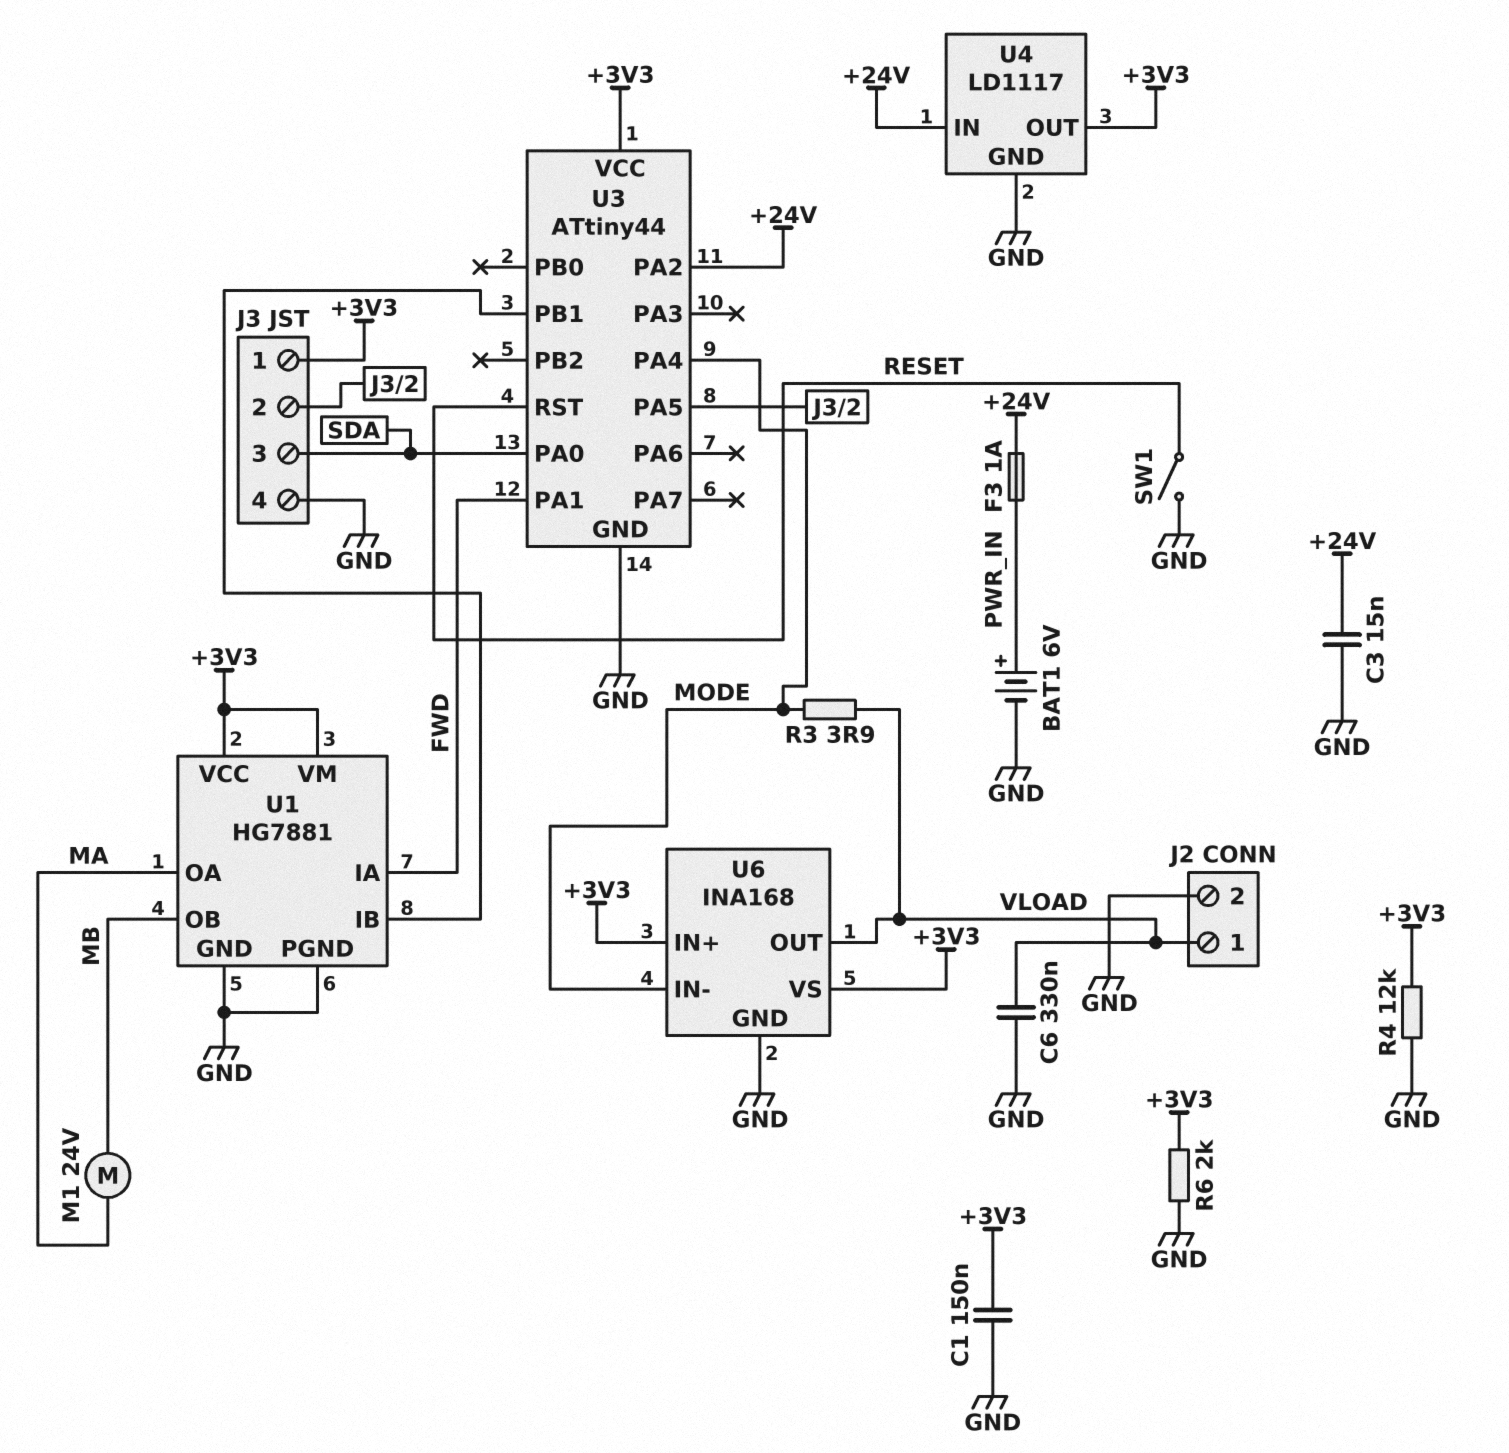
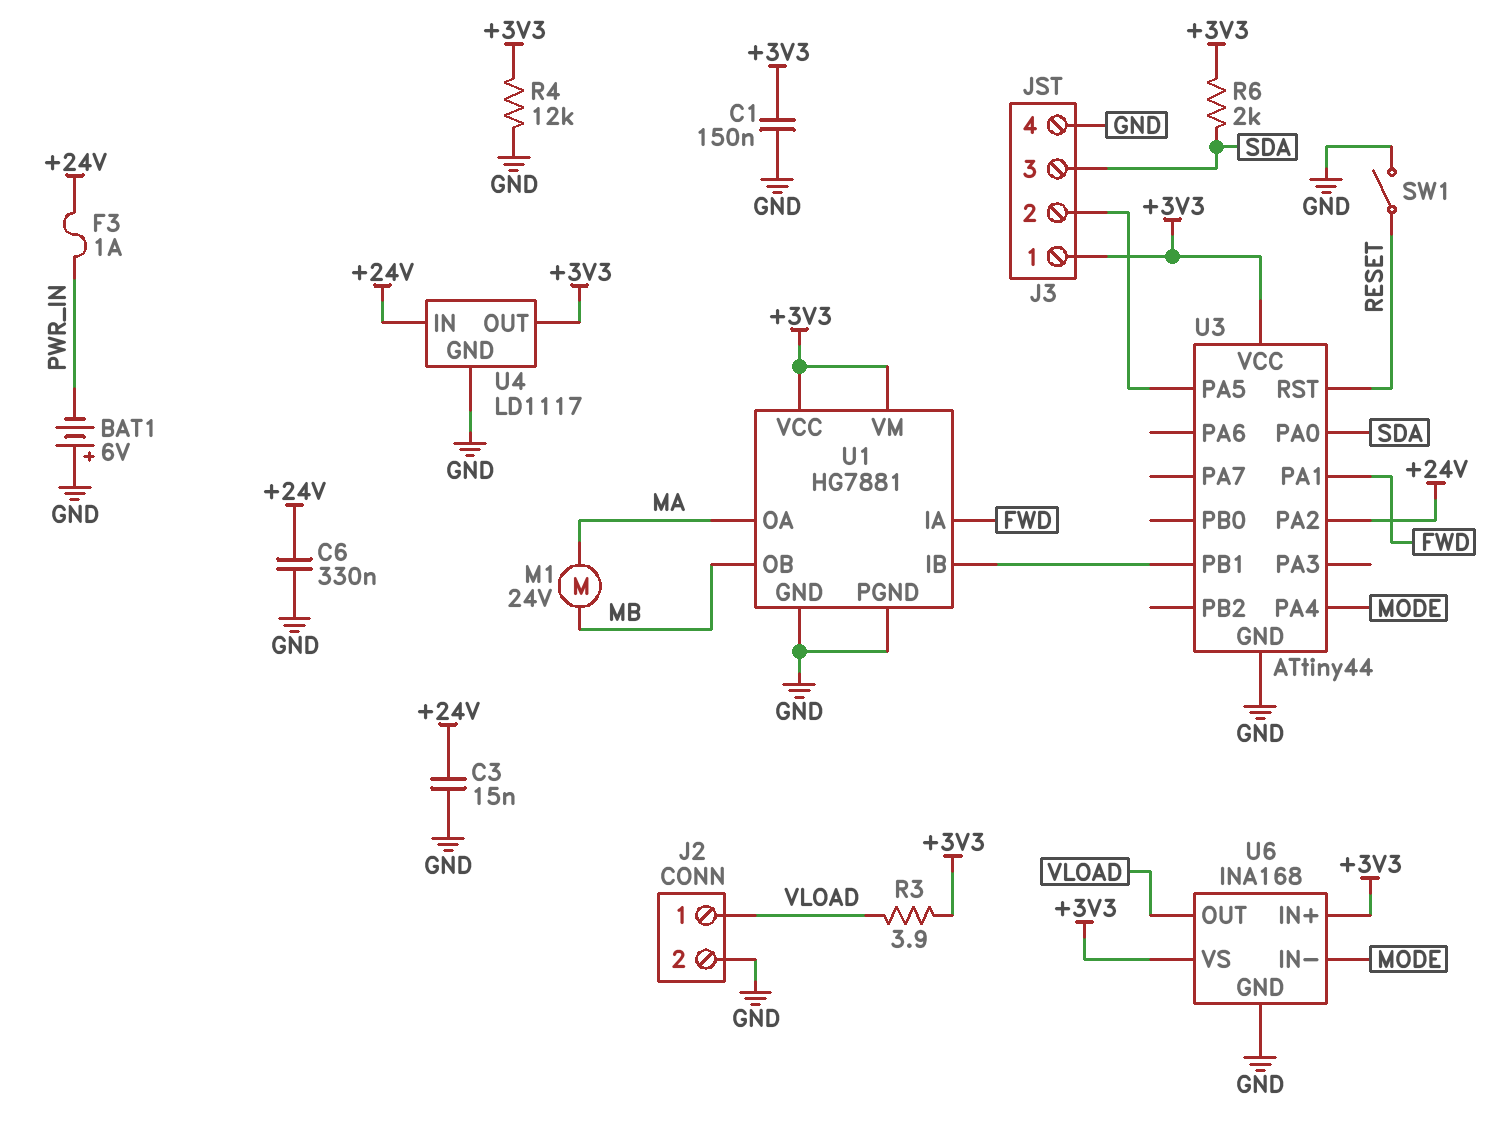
BAT1: 6V (plus PWR_IN, minus GND) -> 6V (plus GND, minus PWR_IN)
C6: 330nF (GND, VLOAD) -> 330nF (+24V, GND)
R3: 3.9 (MODE, VLOAD) -> 3.9 (+3V3, VLOAD)
R6: 2k (+3V3, GND) -> 2k (+3V3, SDA)

